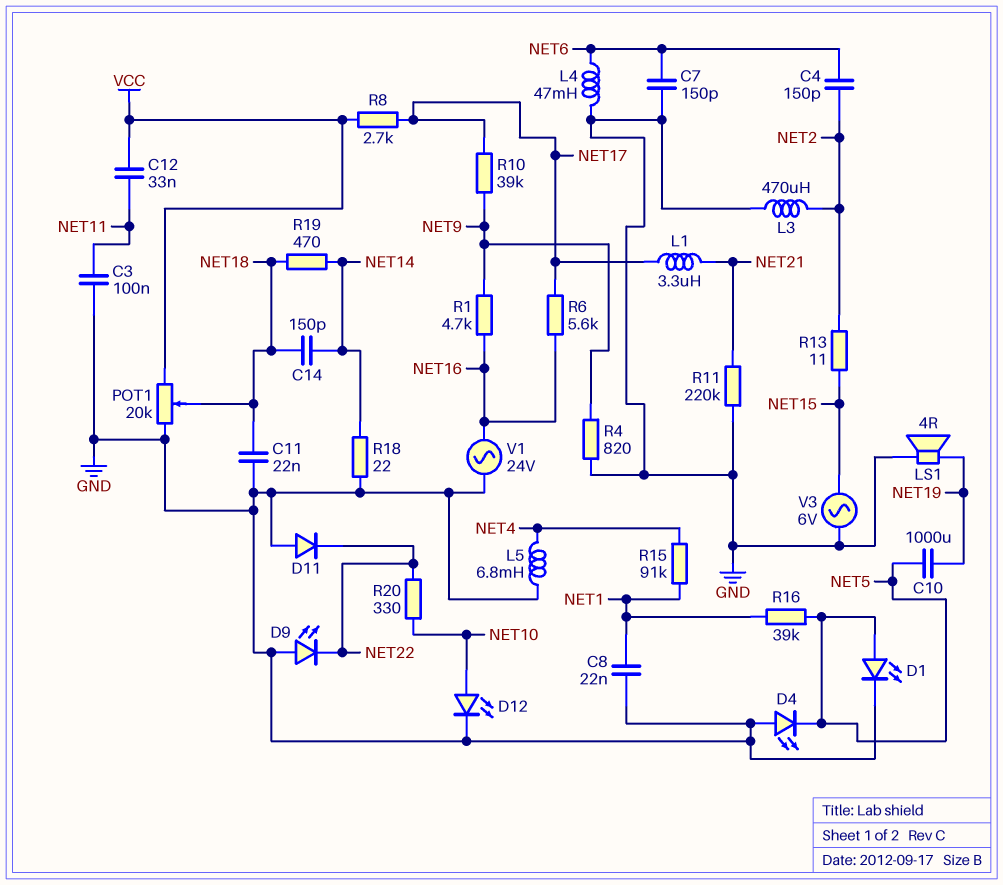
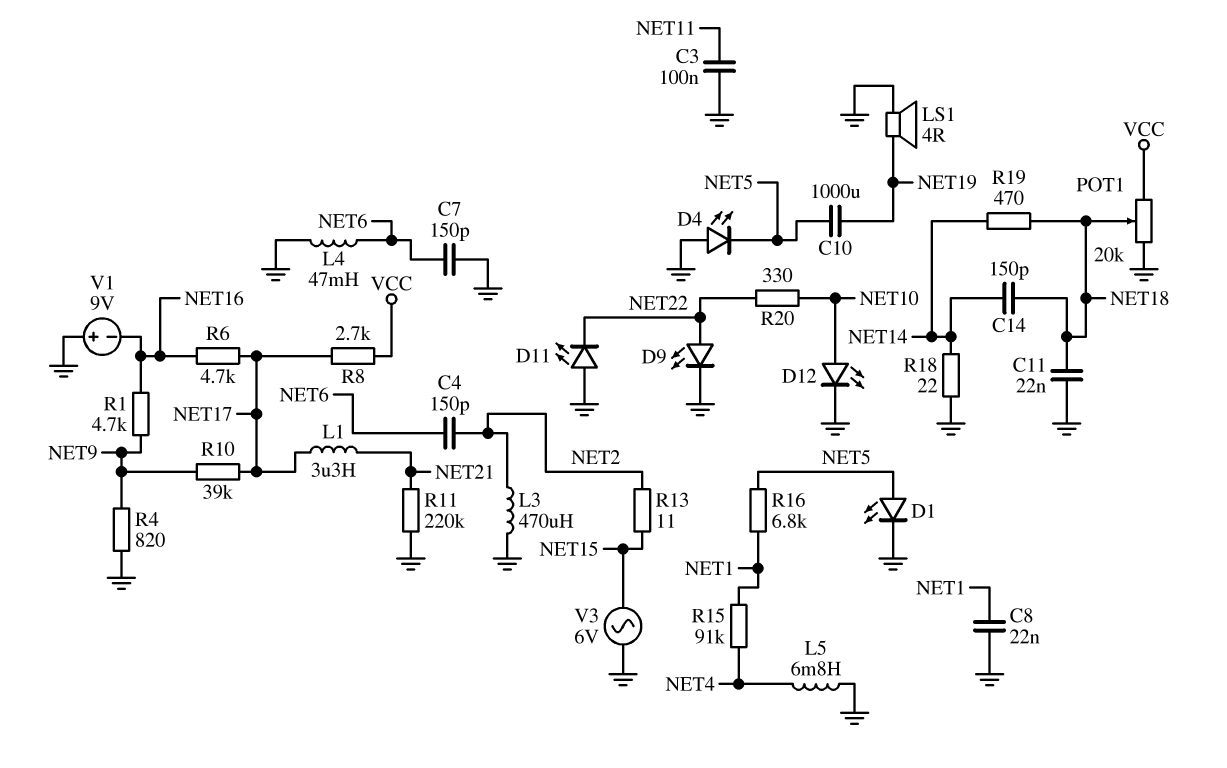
C12: 33nF (NET11, VCC) -> none
D9: LED (A GND, K NET22) -> LED (A NET22, K GND)
D11: diode (A GND, K NET22) -> LED (A GND, K NET22)
R6: 5.6k (NET16, NET17) -> 4.7k (NET16, NET17)
R16: 39k (NET1, NET5) -> 6.8k (NET1, NET5)
V1: AC 24V (GND, NET16) -> 9V (plus GND, minus NET16)

